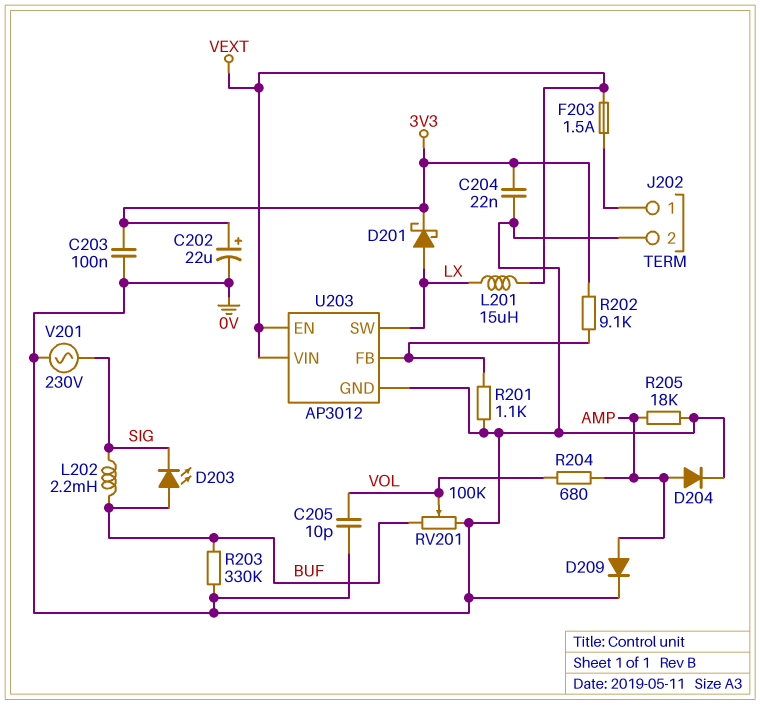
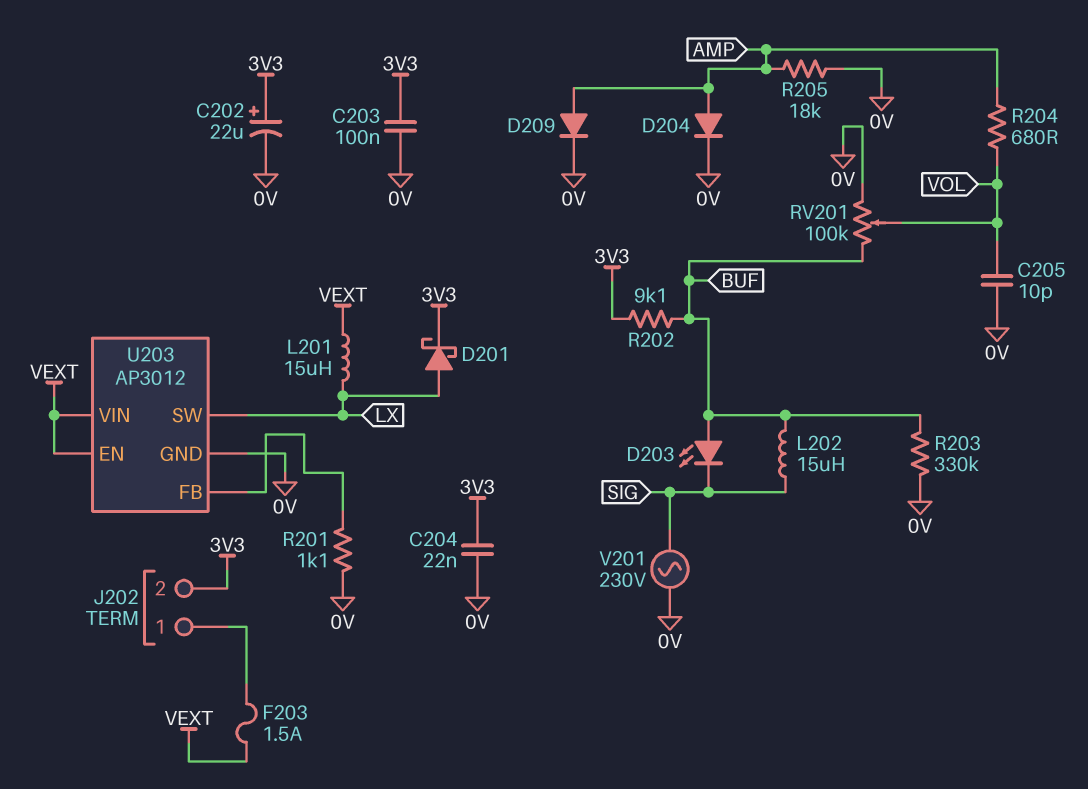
J202 pin 2: 0V -> 3V3
L202: 2.2mH (BUF, SIG) -> 15uH (BUF, SIG)
R202: 9.1k (3V3, U203/FB) -> 9.1k (3V3, BUF)

